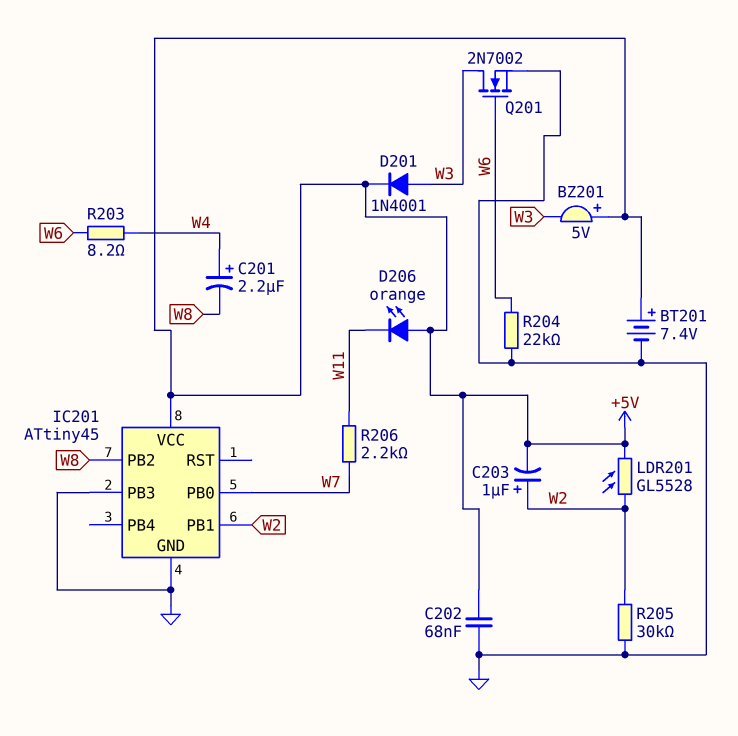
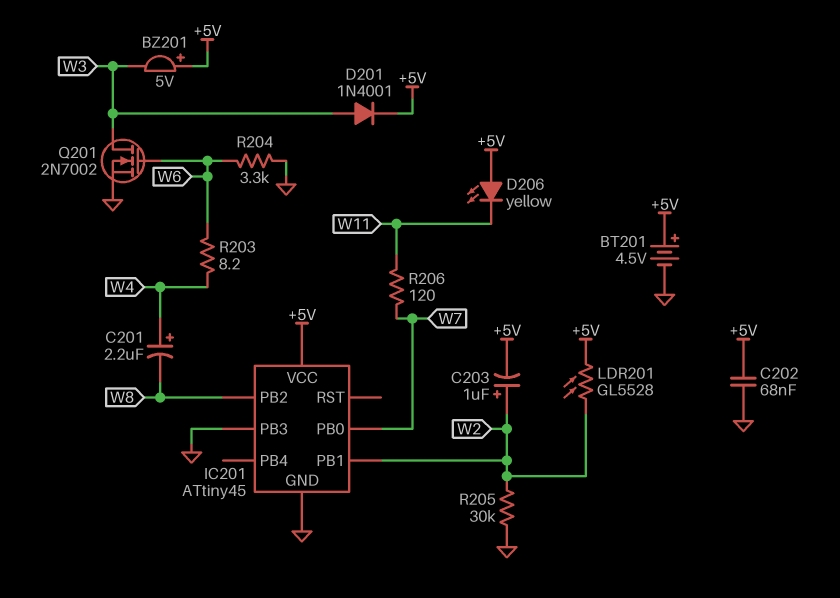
BT201: 7.4V (plus +5V, minus GND) -> 4.5V (plus +5V, minus GND)
D206: LED orange (A +5V, K W11) -> LED yellow (A +5V, K W11)
R204: 22k (GND, W6) -> 3.3k (GND, W6)
R206: 2.2k (W7, W11) -> 120 (W7, W11)

